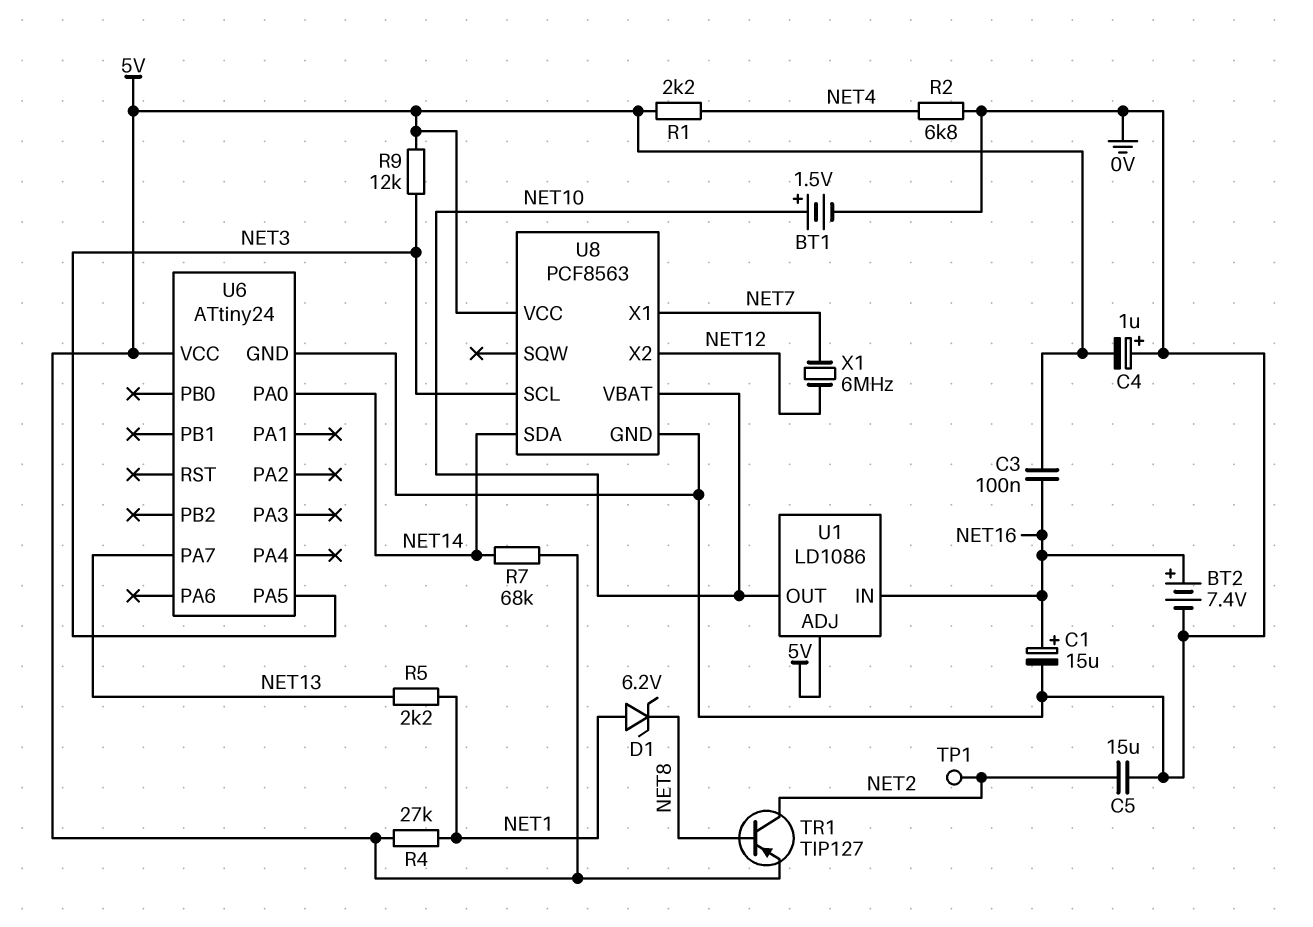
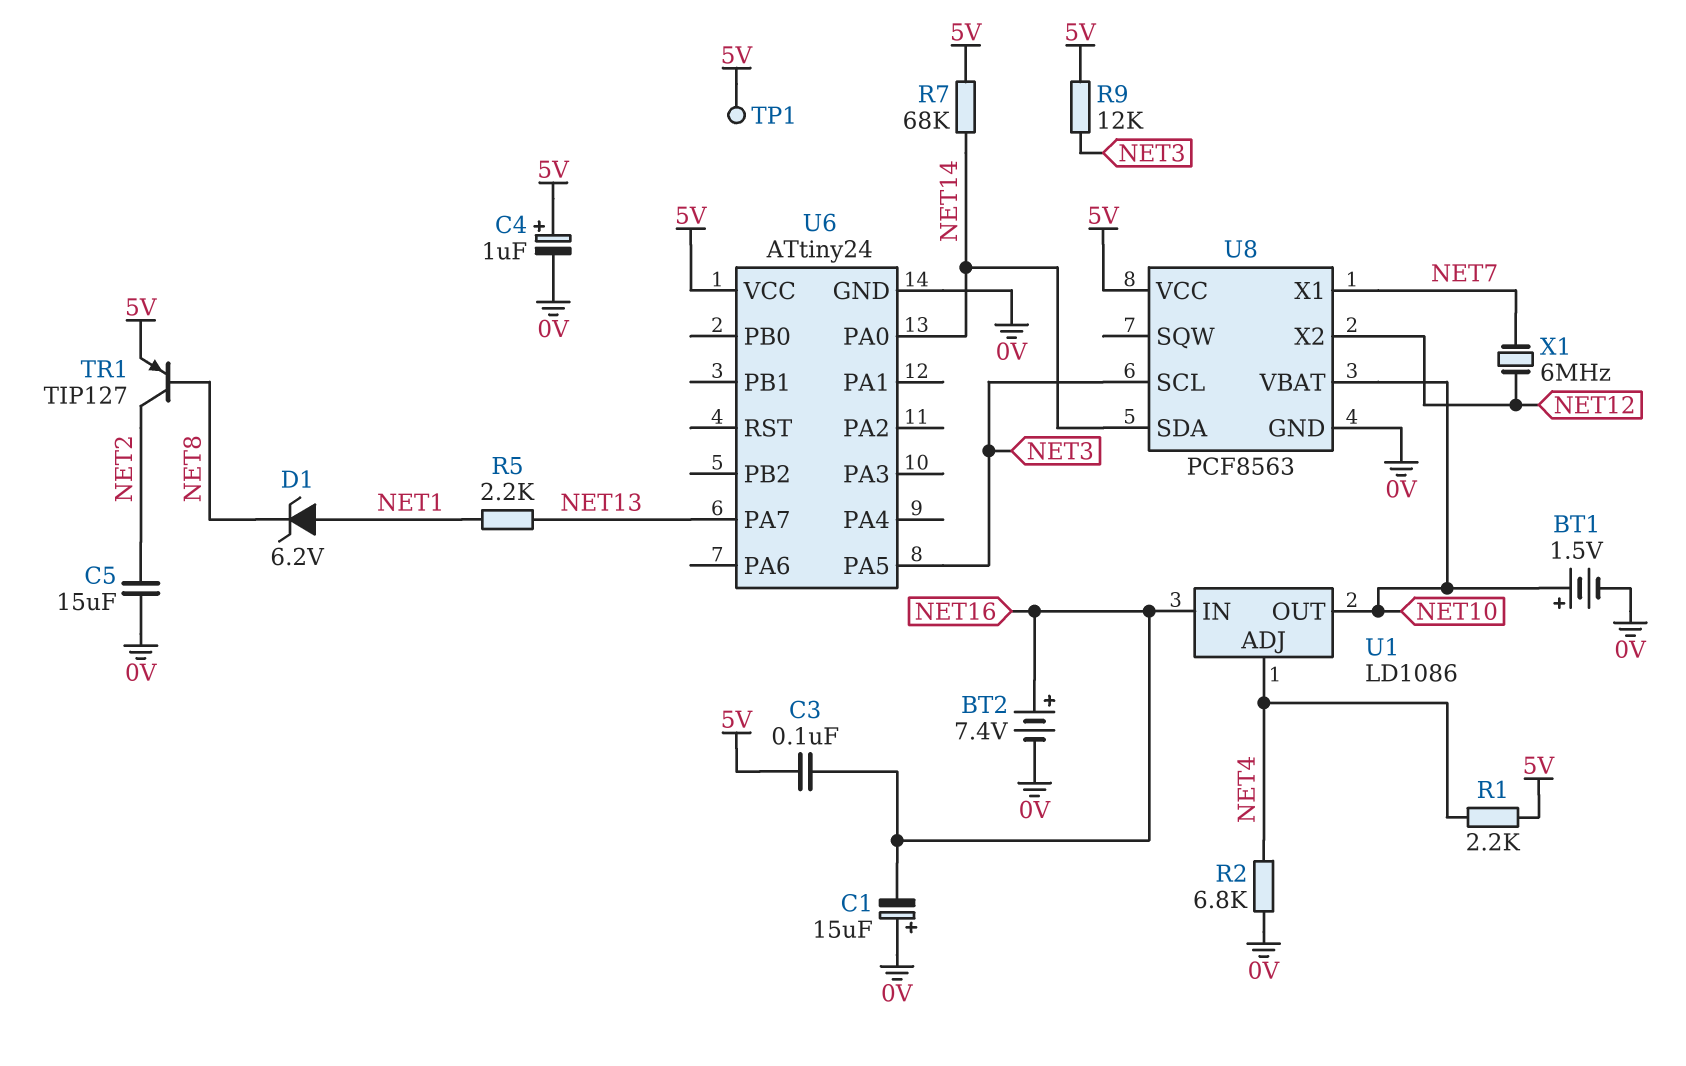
C1: 15uF (plus NET16, minus 0V) -> 15uF (plus 0V, minus NET16)
C4: 1uF (plus 0V, minus 5V) -> 1uF (plus 5V, minus 0V)
R4: 27k (5V, NET1) -> none
TP1: test point (NET2) -> test point (5V)
U1 pin ADJ: 5V -> NET4

